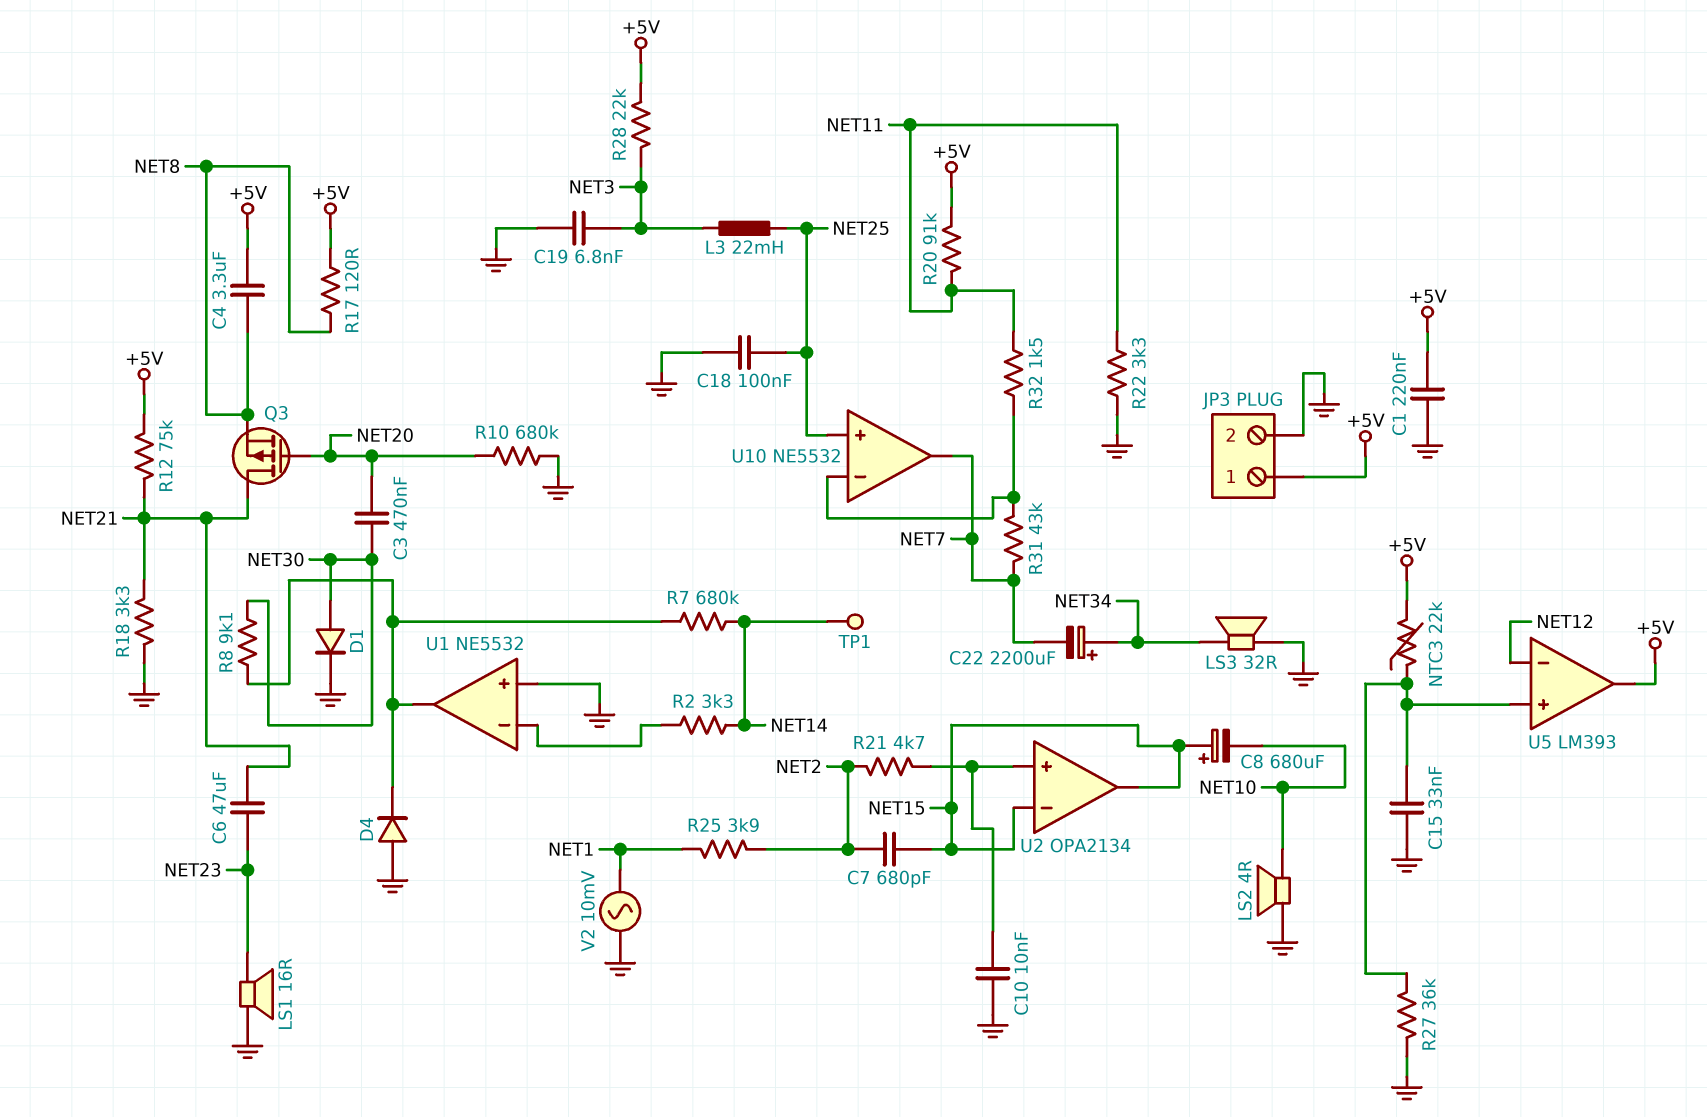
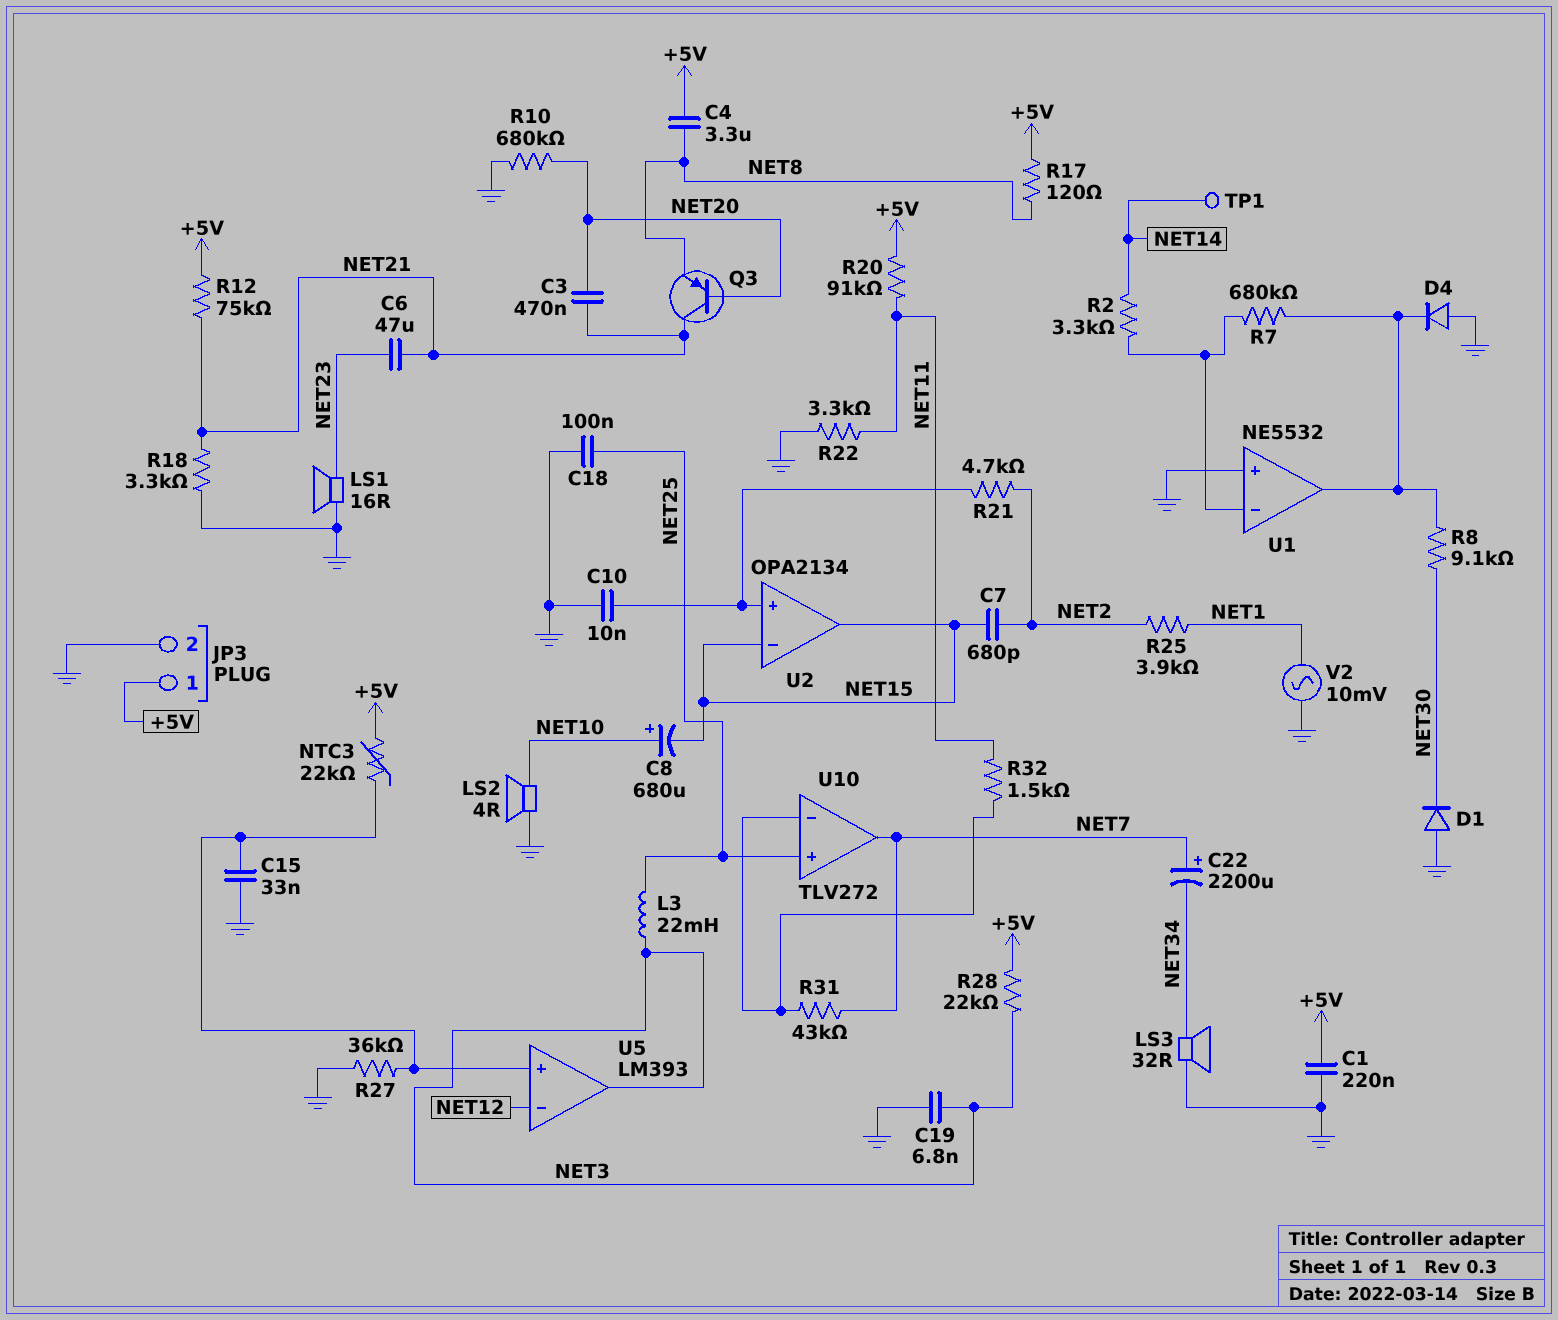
C3: 470nF (NET20, NET30) -> 470nF (NET20, NET21)
C8: 680uF (plus NET15, minus NET10) -> 680uF (plus NET10, minus NET15)
C22: 2200uF (plus NET34, minus NET7) -> 2200uF (plus NET7, minus NET34)
D1: diode (A NET30, K GND) -> diode (A GND, K NET30)
Q3: PMOS (G NET20, D NET21, S NET8) -> PNP (B NET20, C NET21, E NET8)
R7: 680k (NET14, U1/out) -> 680k (U1/in-, U1/out)
U5 pin out: +5V -> NET3
U10: NE5532 -> TLV272

